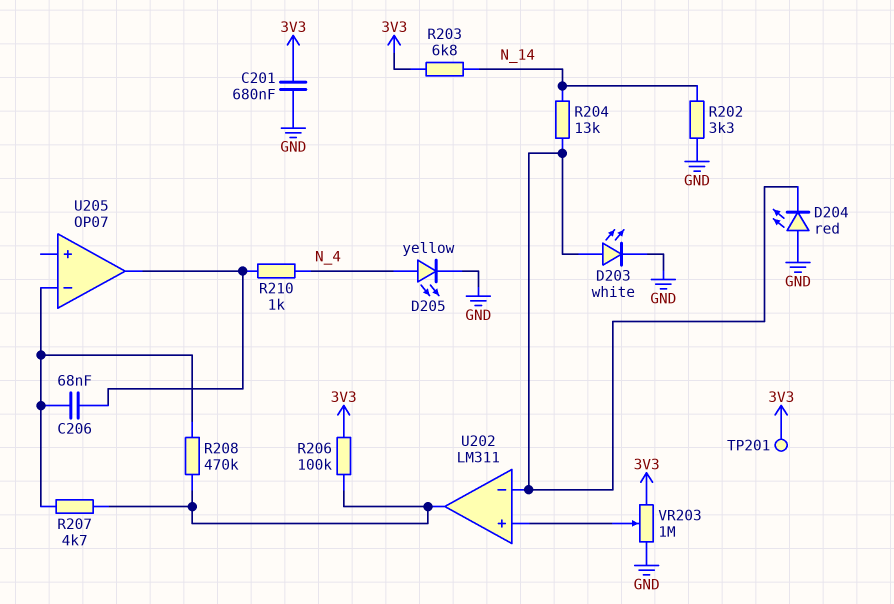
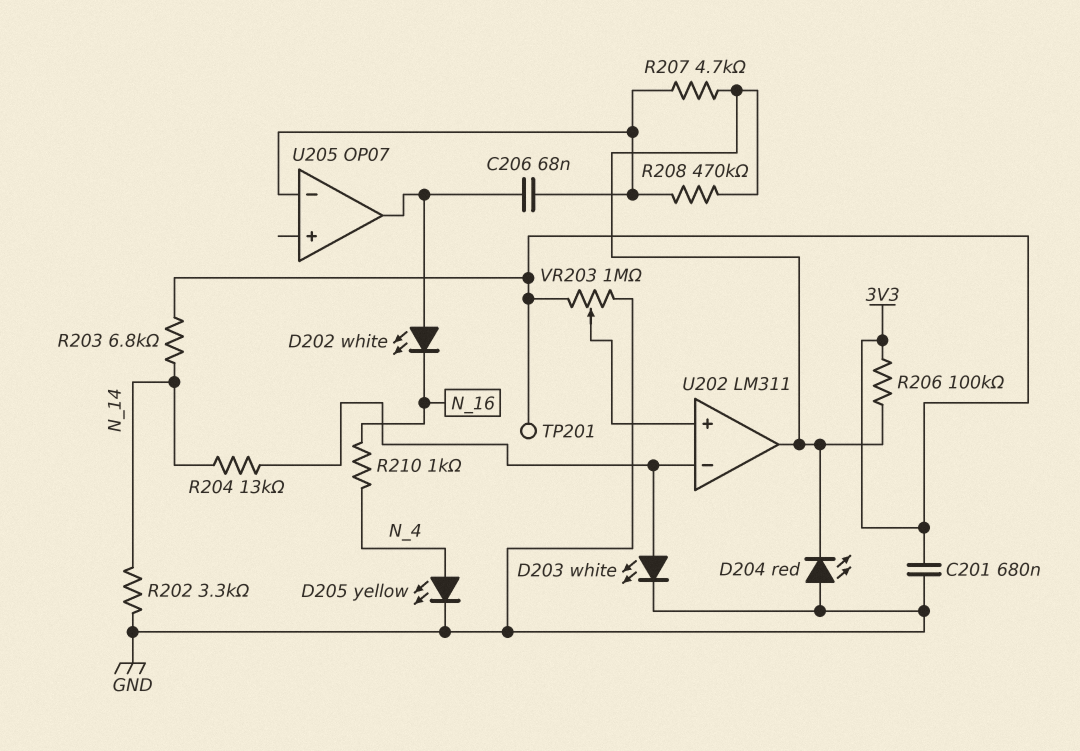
D202: none -> LED white (A U205/out, K N_16)
D204: LED red (A GND, K U202/in-) -> LED red (A GND, K U202/out)
R210: 1k (N_4, U205/out) -> 1k (N_4, N_16)

